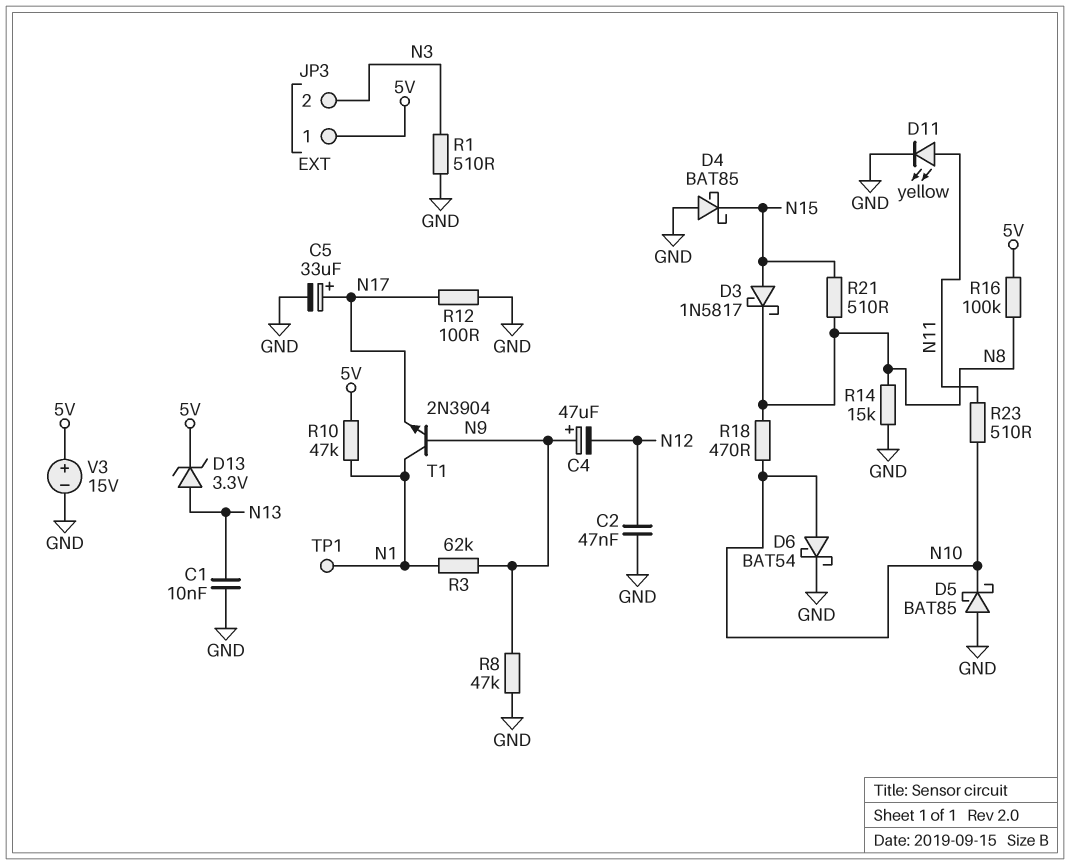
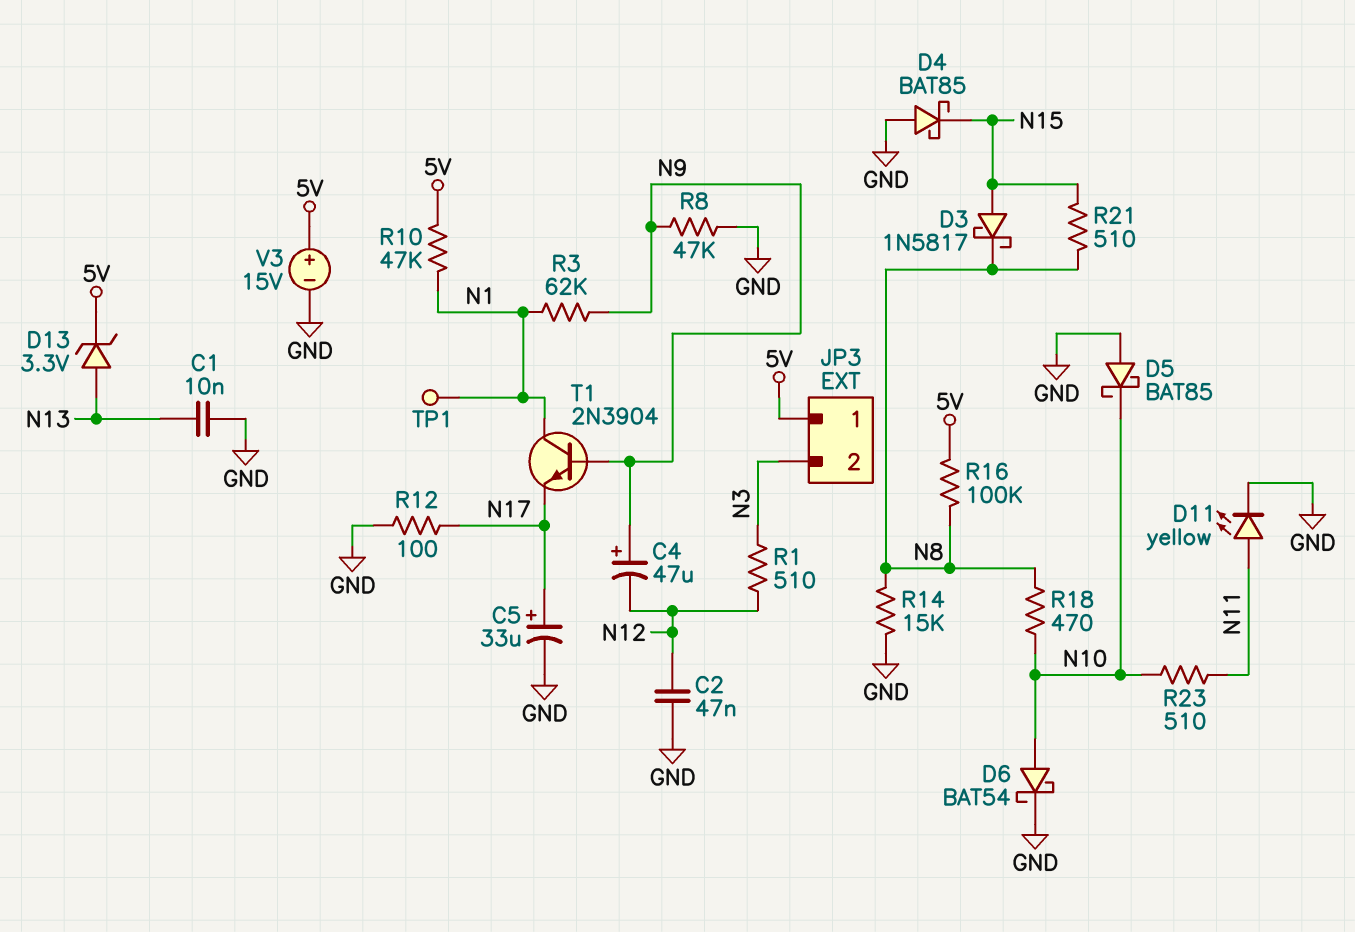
R1: 510 (GND, N3) -> 510 (N3, N12)

